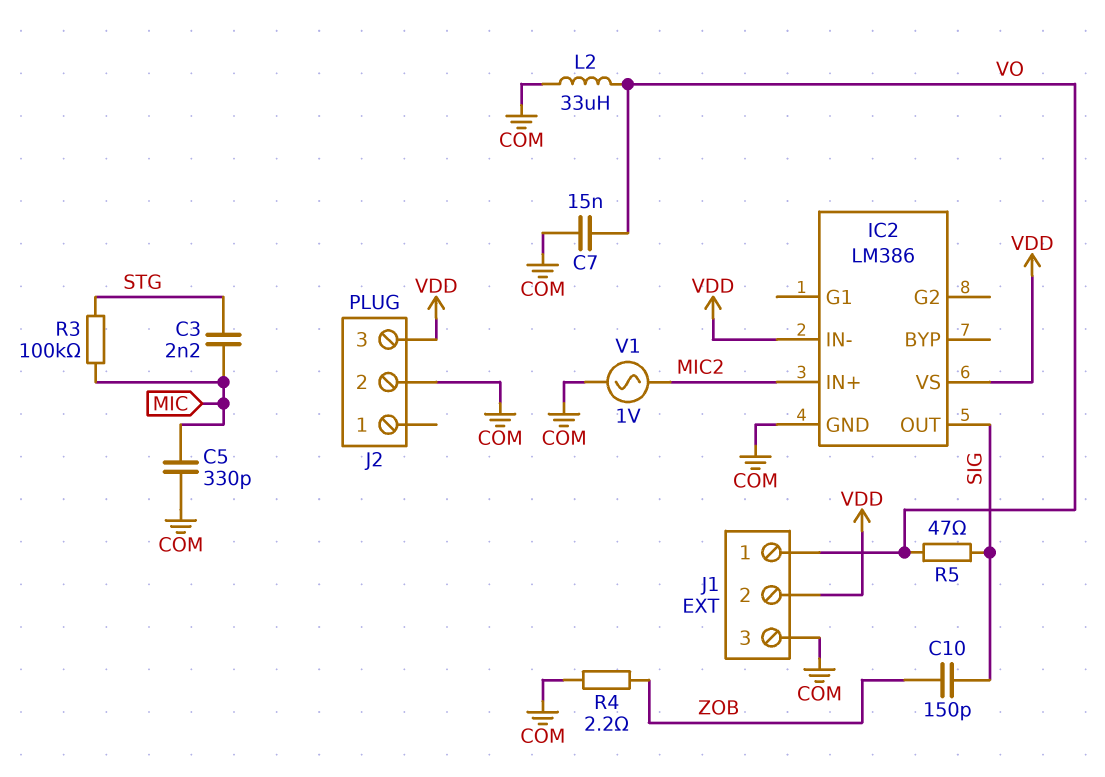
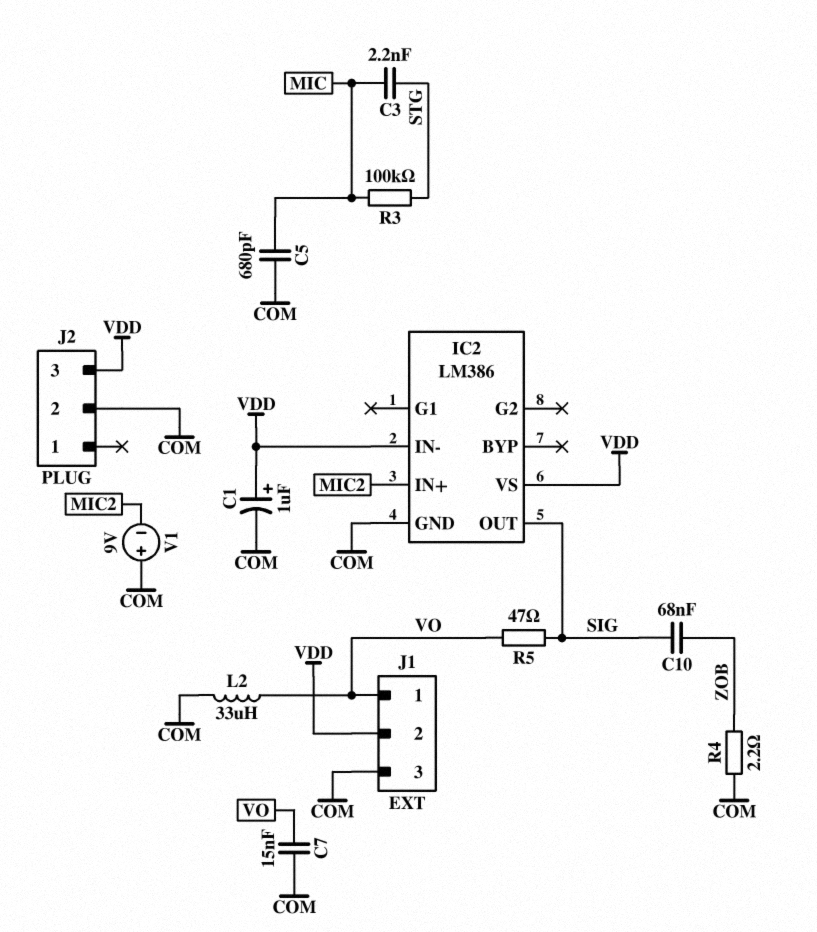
C1: none -> 1uF (plus VDD, minus COM)
C5: 330pF (COM, MIC) -> 680pF (COM, MIC)
C10: 150pF (SIG, ZOB) -> 68nF (SIG, ZOB)
V1: AC 1V (COM, MIC2) -> 9V (plus COM, minus MIC2)

